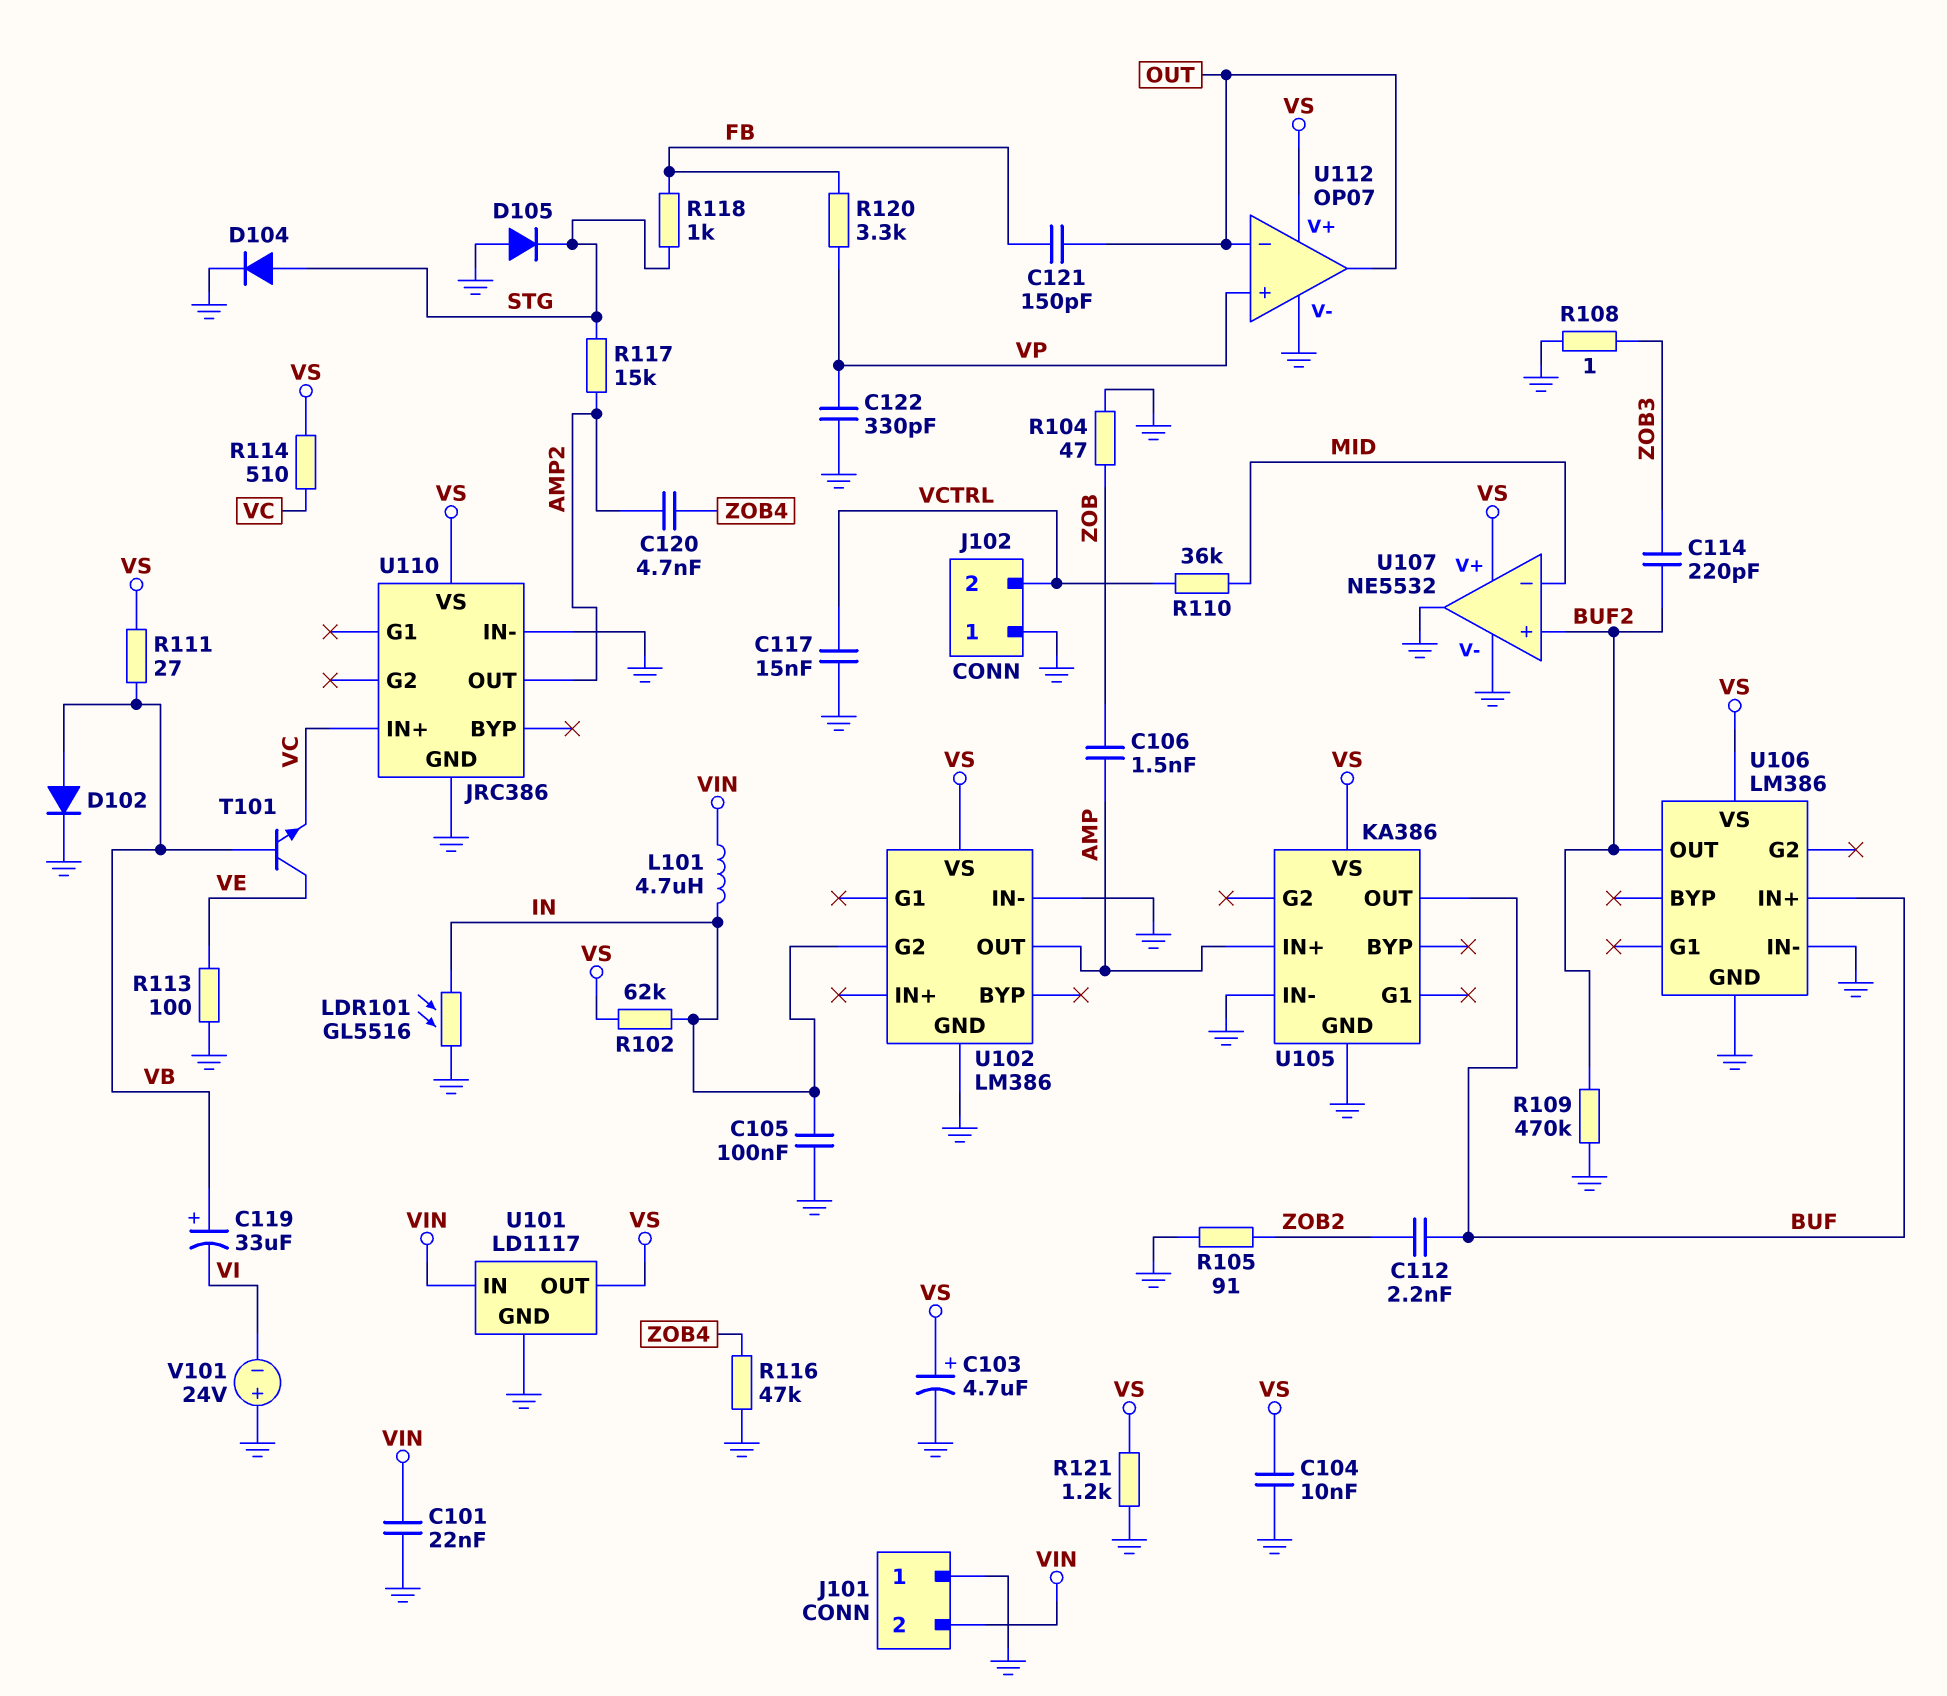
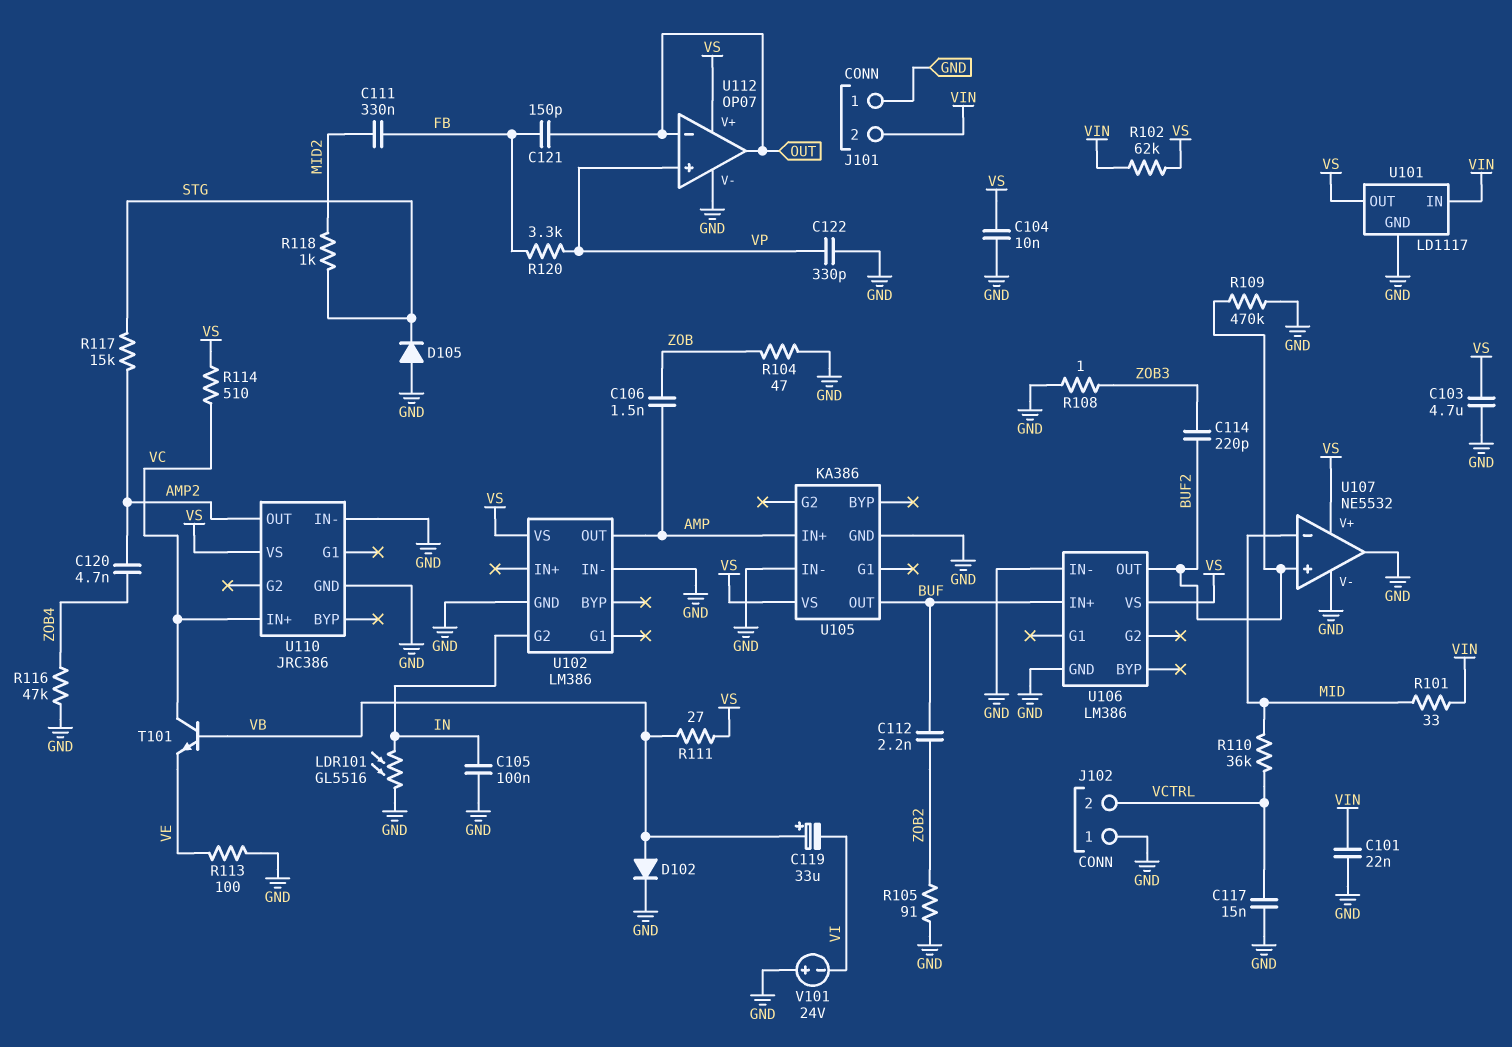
C103: 4.7uF (plus VS, minus GND) -> 4.7uF (GND, VS)
C111: none -> 330nF (FB, MID2)
D104: diode (A STG, K GND) -> none
L101: 4.7uH (IN, VIN) -> none
R101: none -> 33 (MID, VIN)
R102: 62k (IN, VS) -> 62k (VIN, VS)
R118: 1k (FB, STG) -> 1k (MID2, STG)
R121: 1.2k (GND, VS) -> none
T101: NPN (B VB, C VE, E VC) -> NPN (B VB, C VC, E VE)

